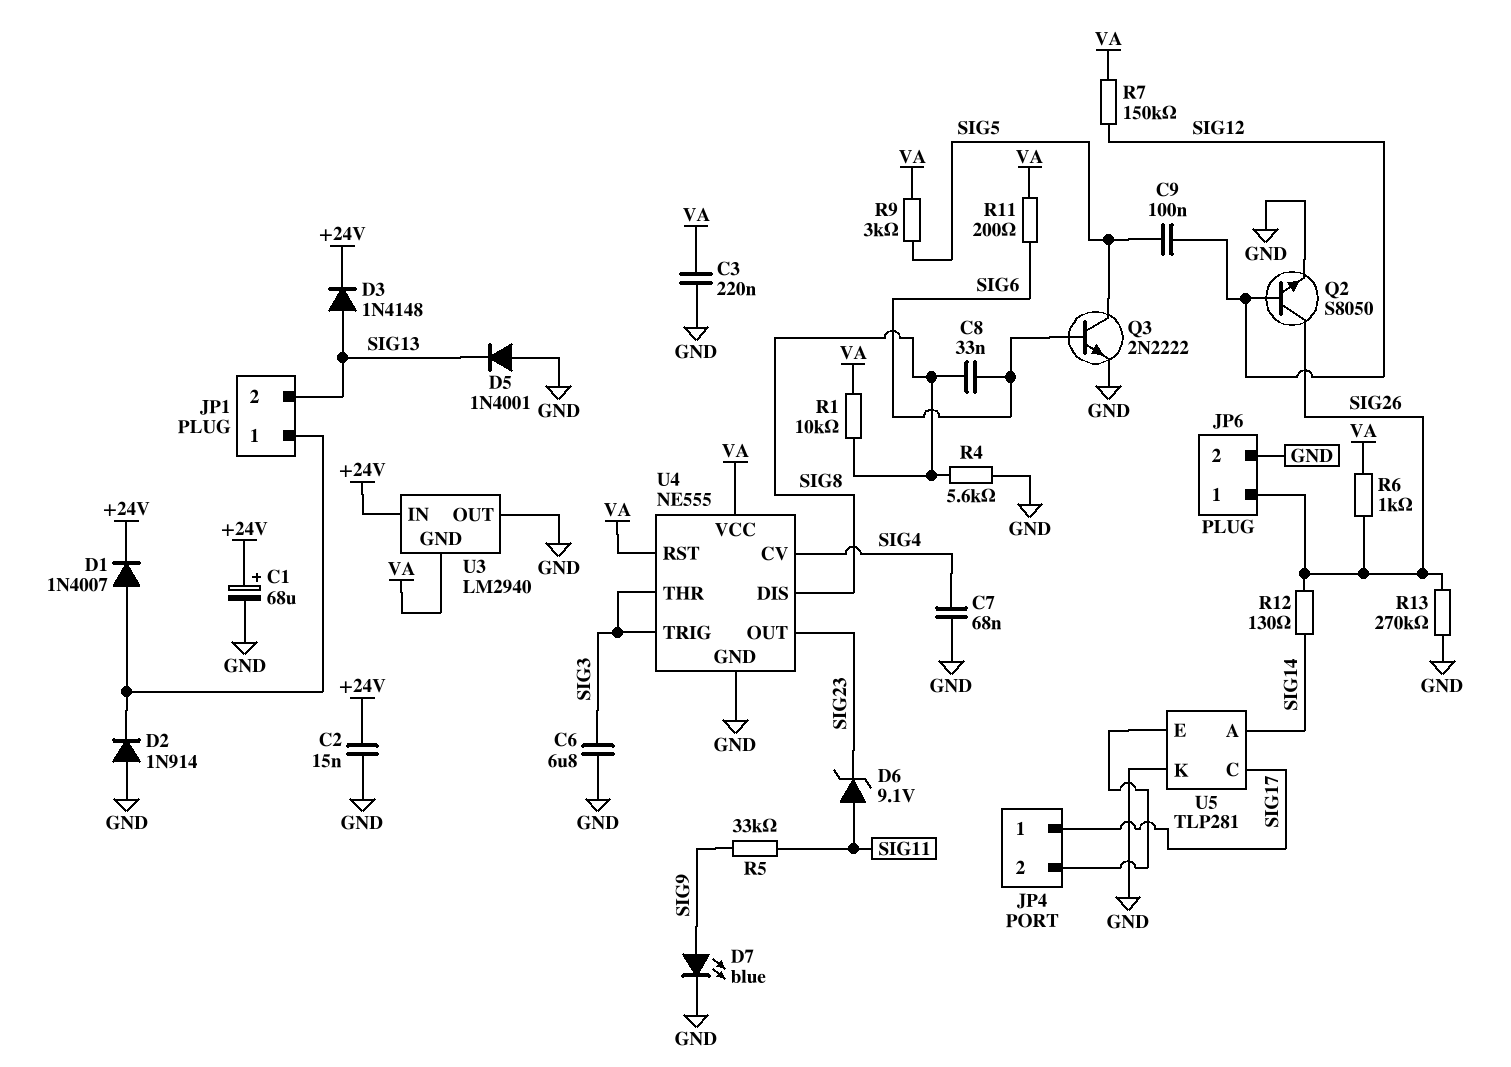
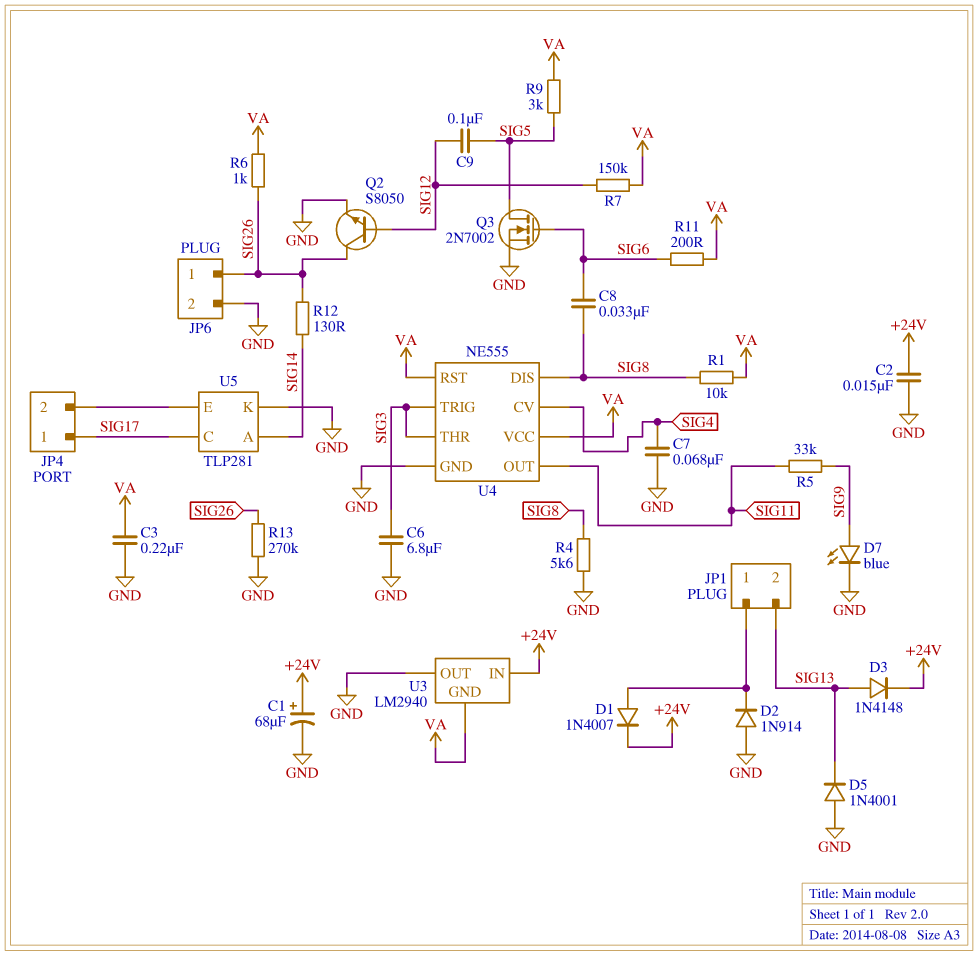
D6: zener 9.1V (A SIG11, K SIG23) -> none
Q3: NPN 2N2222 (B SIG6, C SIG5, E GND) -> NMOS 2N7002 (G SIG6, D SIG5, S GND)
U4 pin OUT: SIG23 -> SIG11

